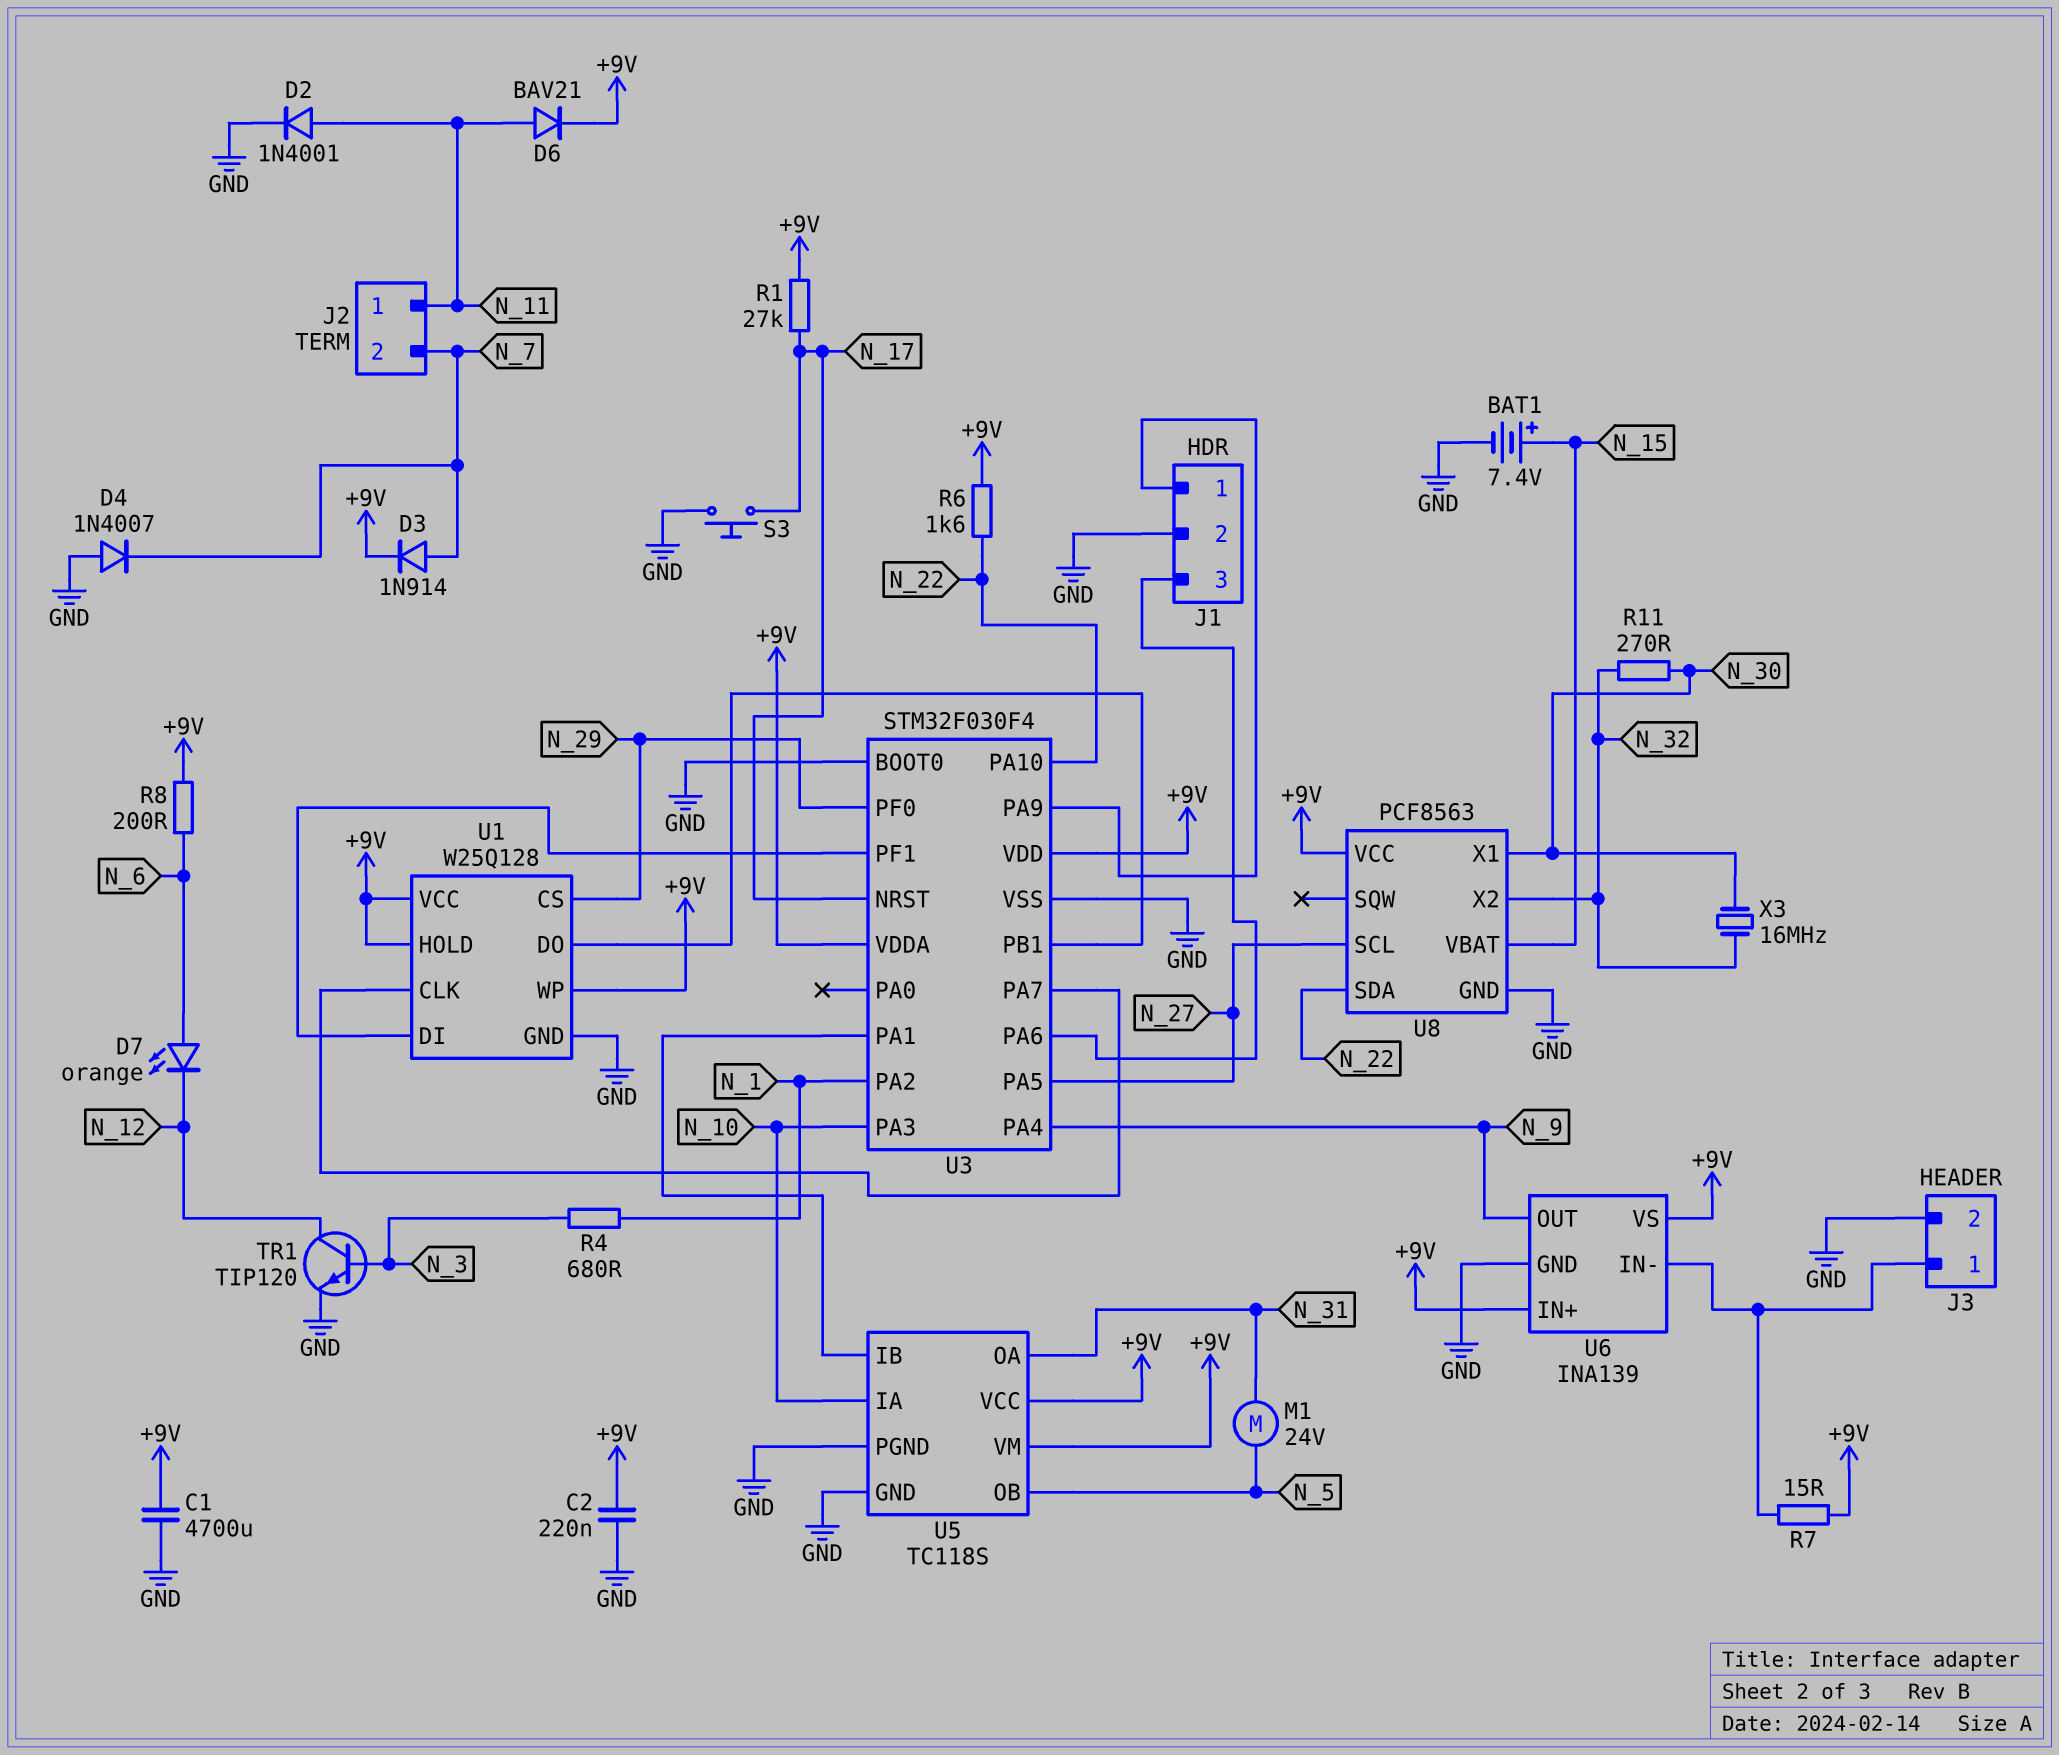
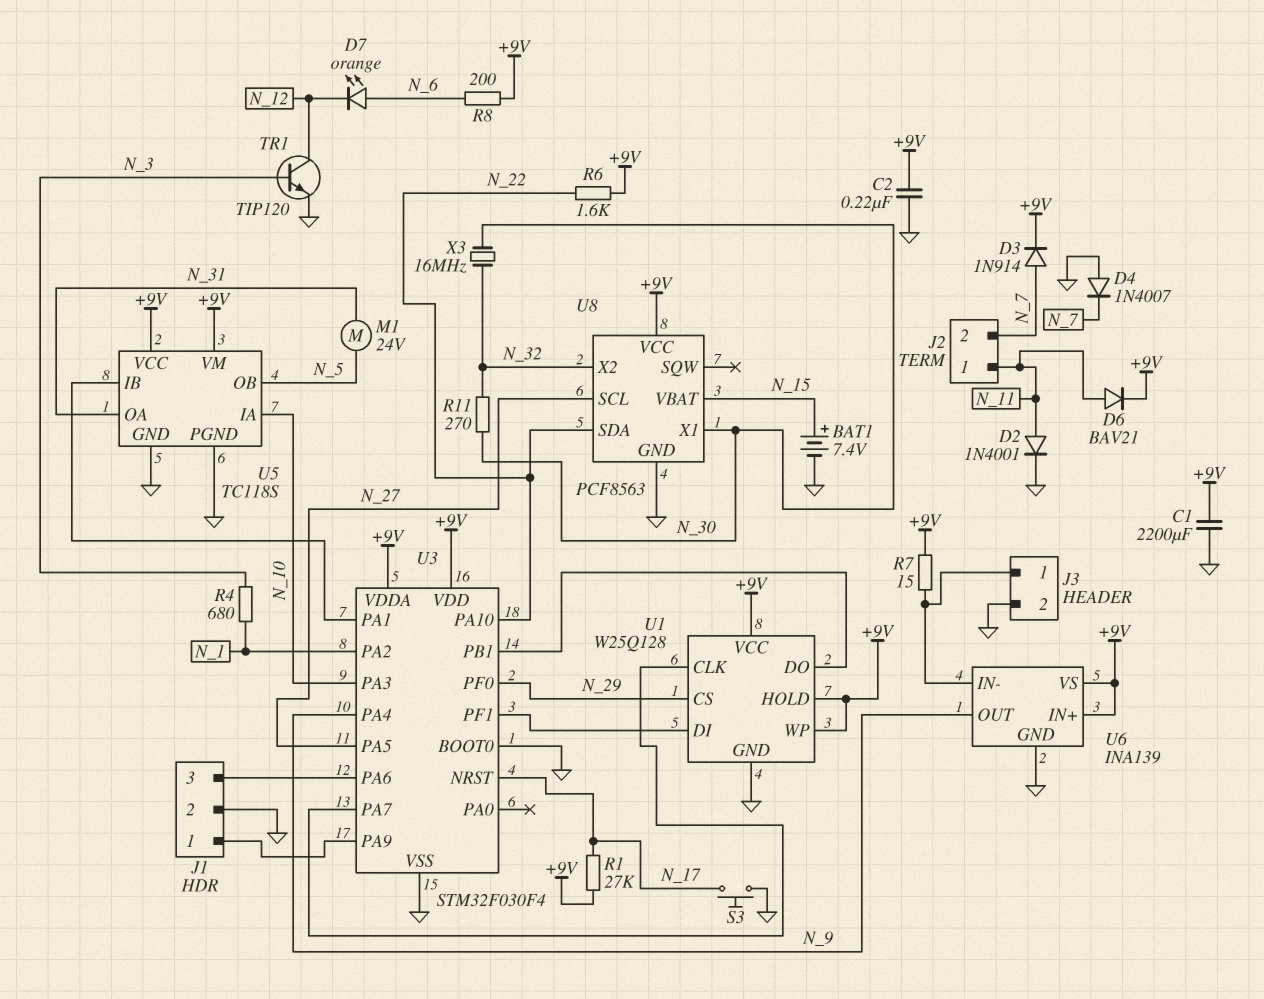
C1: 4700uF (+9V, GND) -> 2200uF (+9V, GND)

